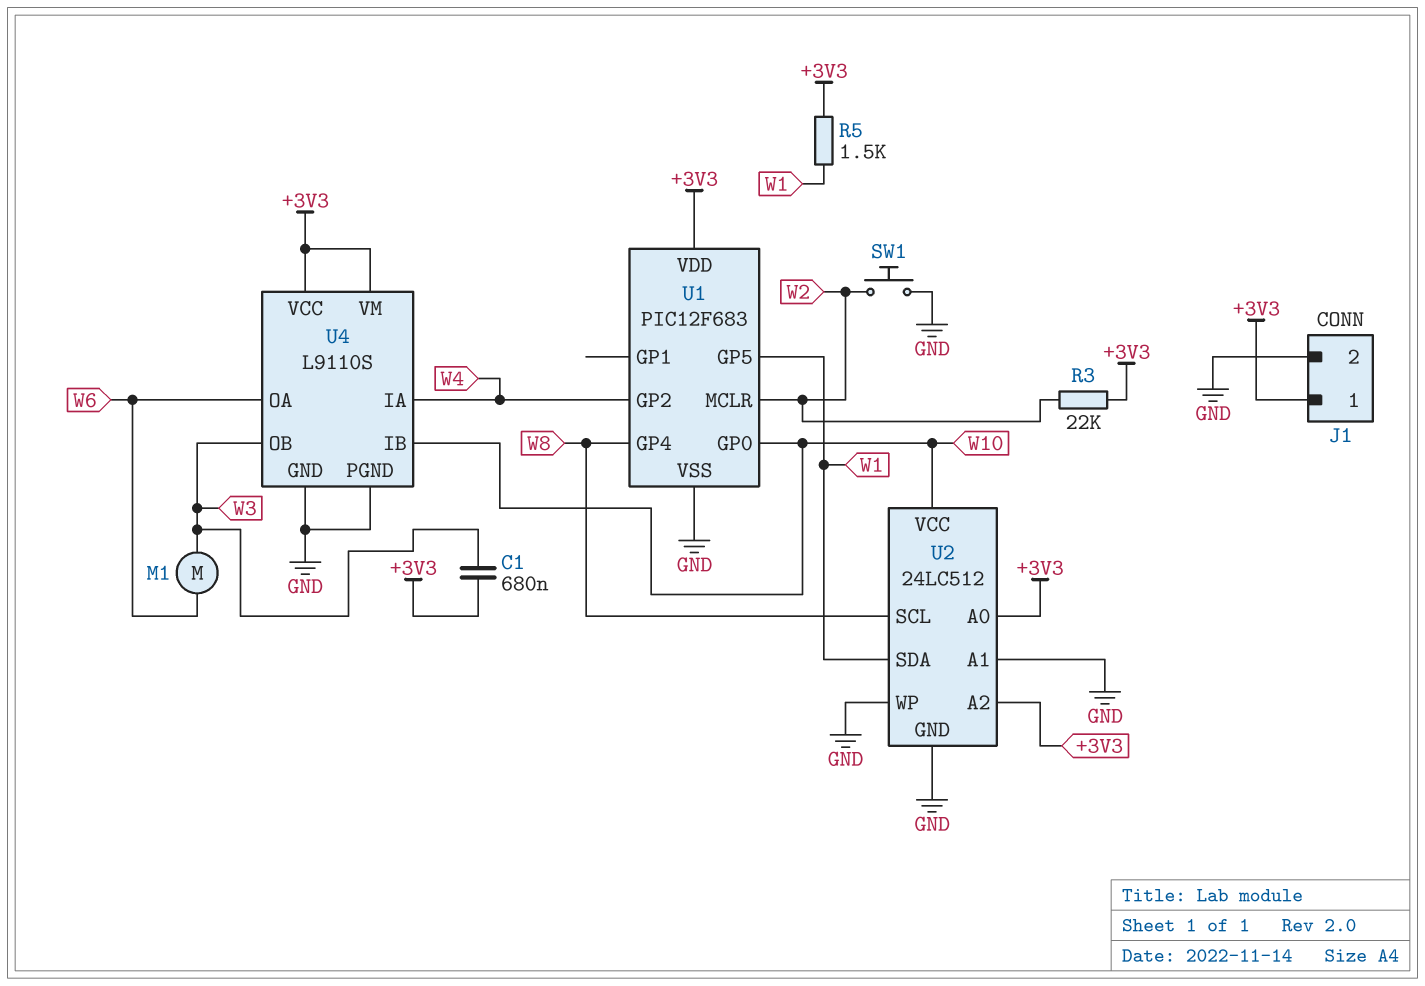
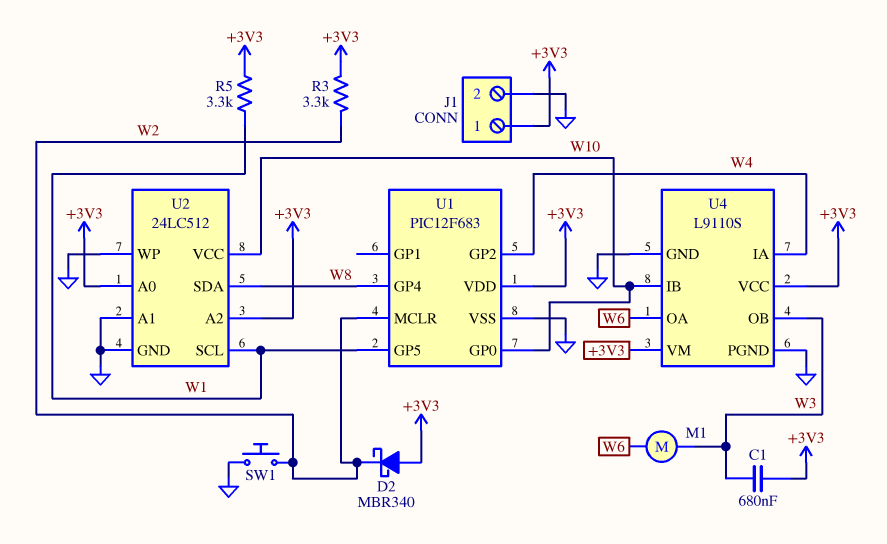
D2: none -> schottky MBR340 (A +3V3, K W2)
R3: 22k (+3V3, W2) -> 3.3k (+3V3, W2)
R5: 1.5k (+3V3, W1) -> 3.3k (+3V3, W1)
U2 pin SCL: W8 -> W1
U2 pin SDA: W1 -> W8

